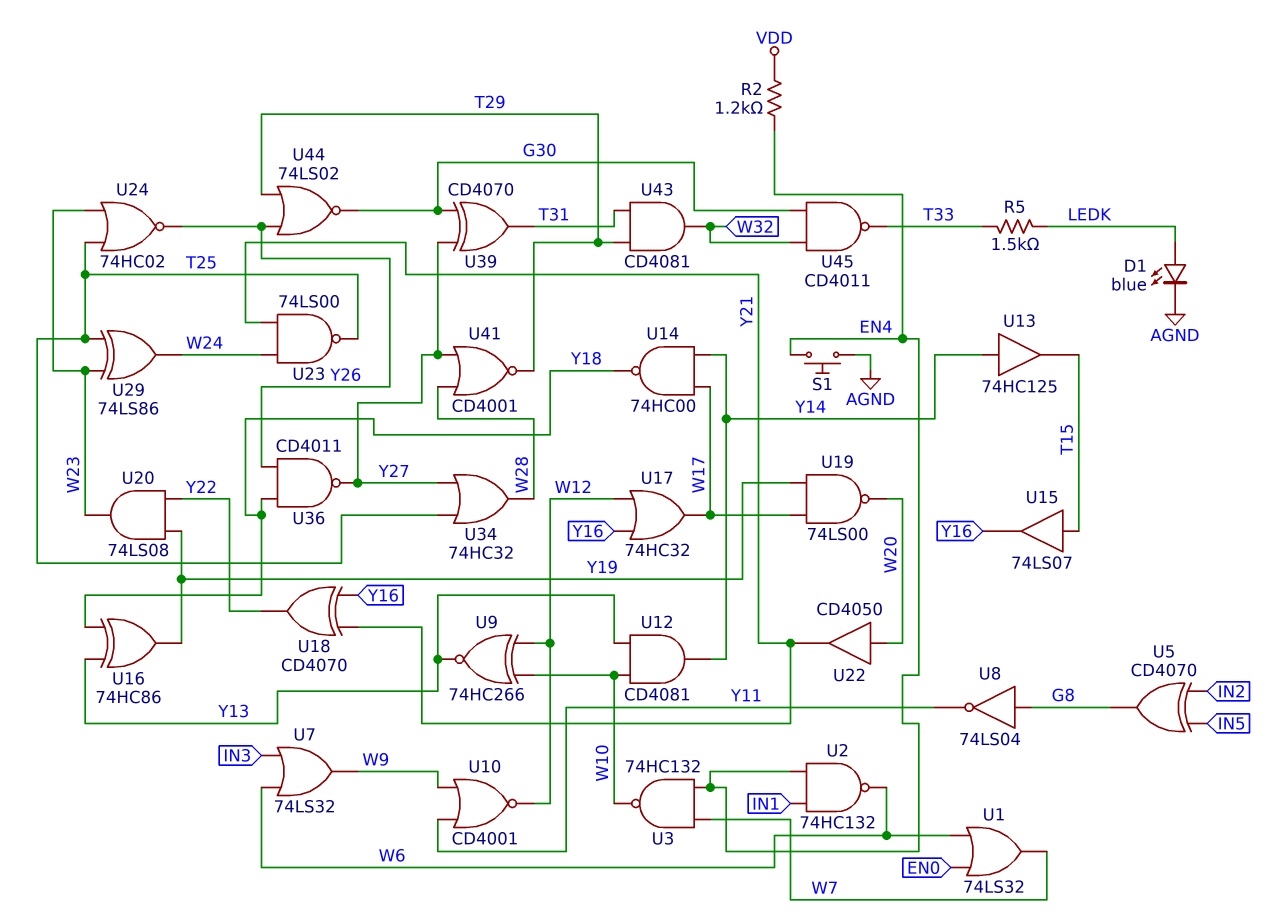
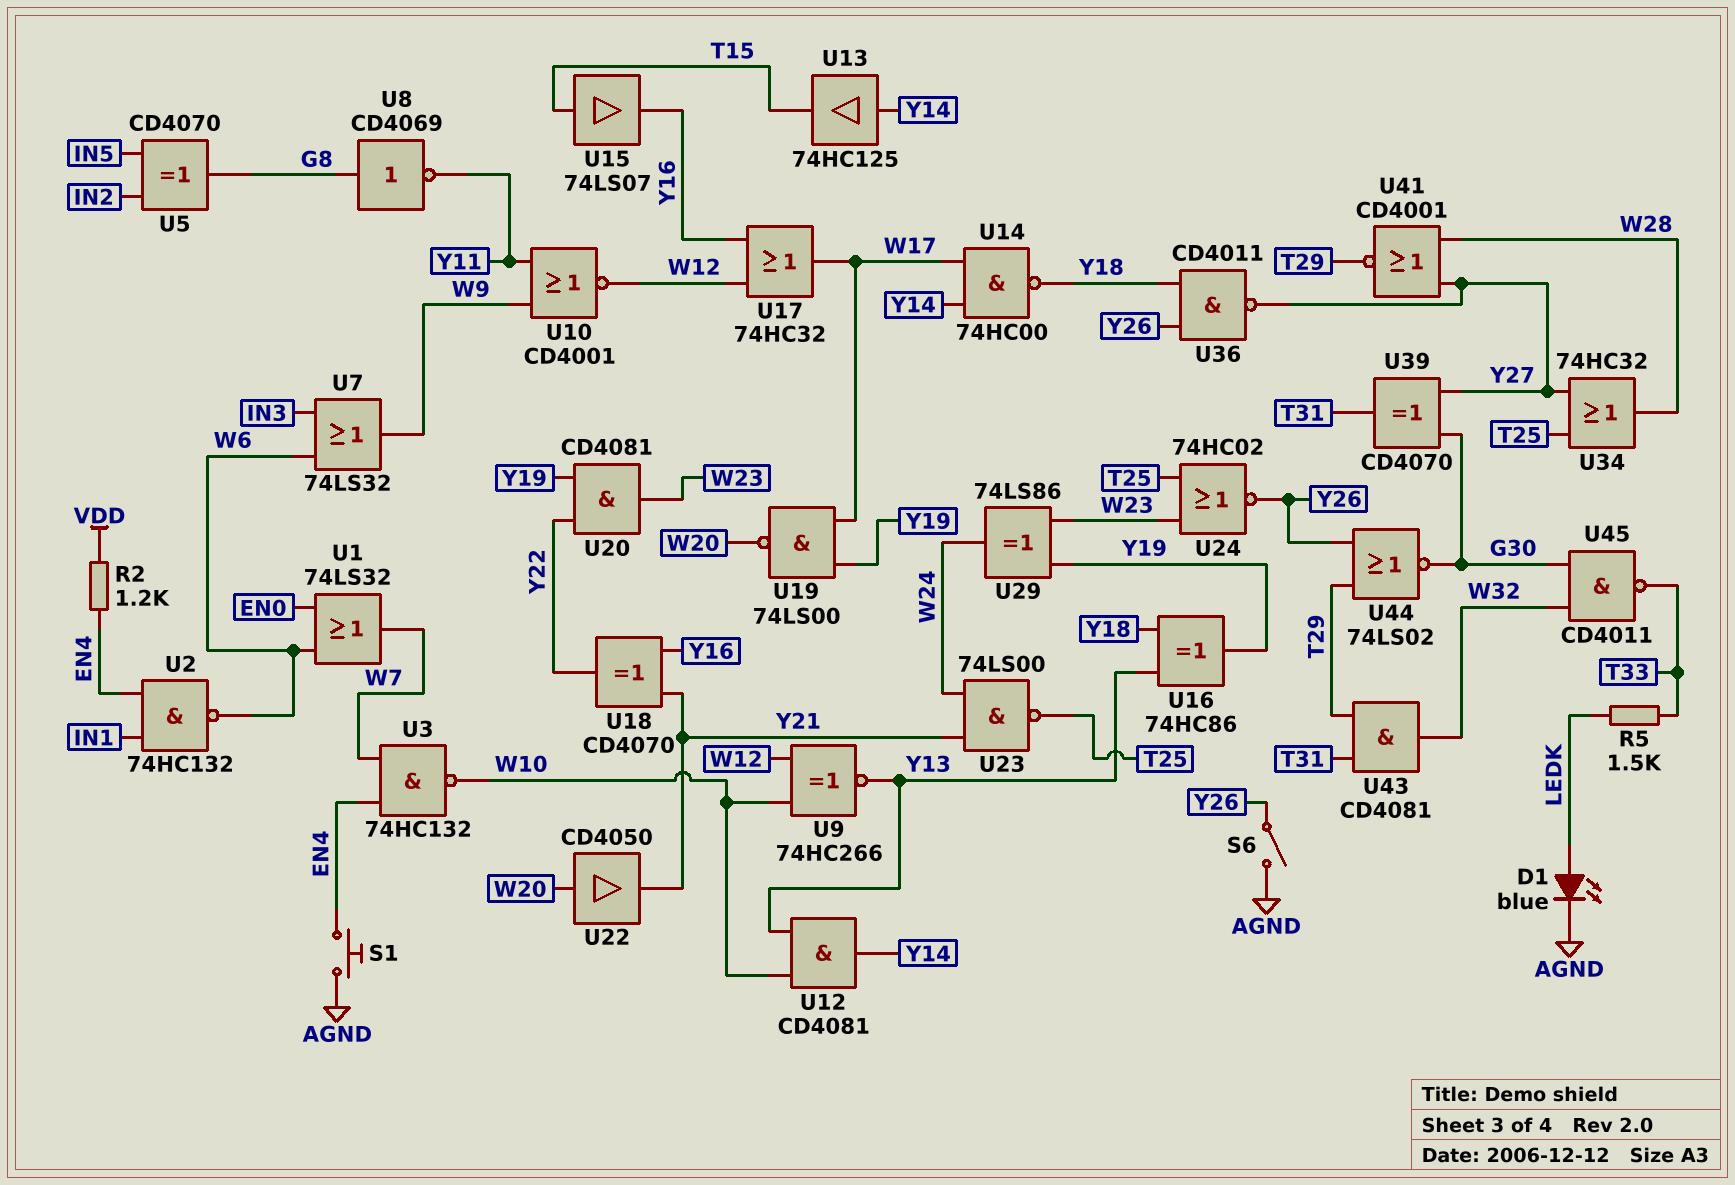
S6: none -> switch (AGND, Y26)
U8: NOT 74LS04 (in G8, out Y11) -> NOT CD4069 (in G8, out Y11)
U20: AND 74LS08 (in Y19, in Y22, out W23) -> AND CD4081 (in Y19, in Y22, out W23)
U29: XOR 74LS86 (in T25, in W23, out W24) -> XOR 74LS86 (in W23, in Y19, out W24)

